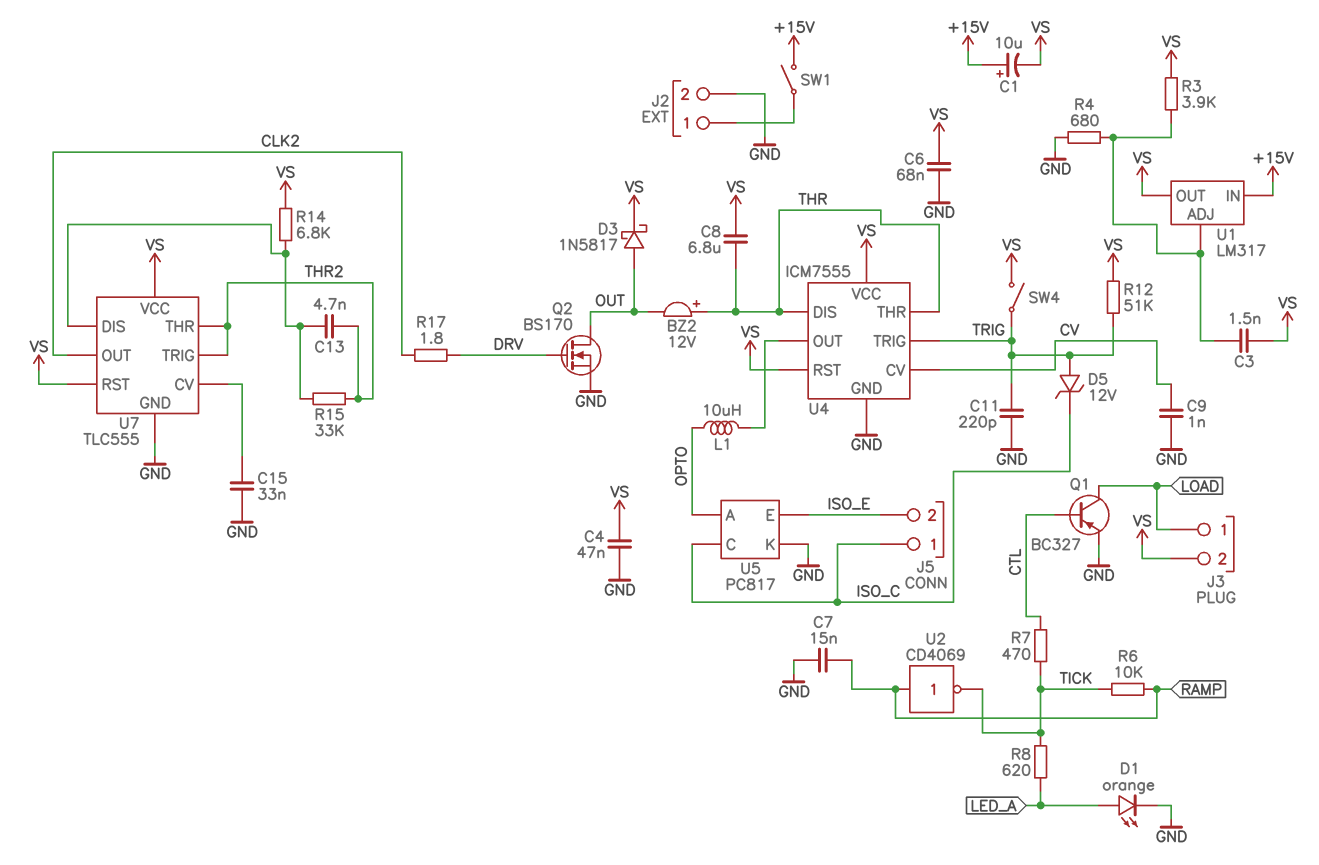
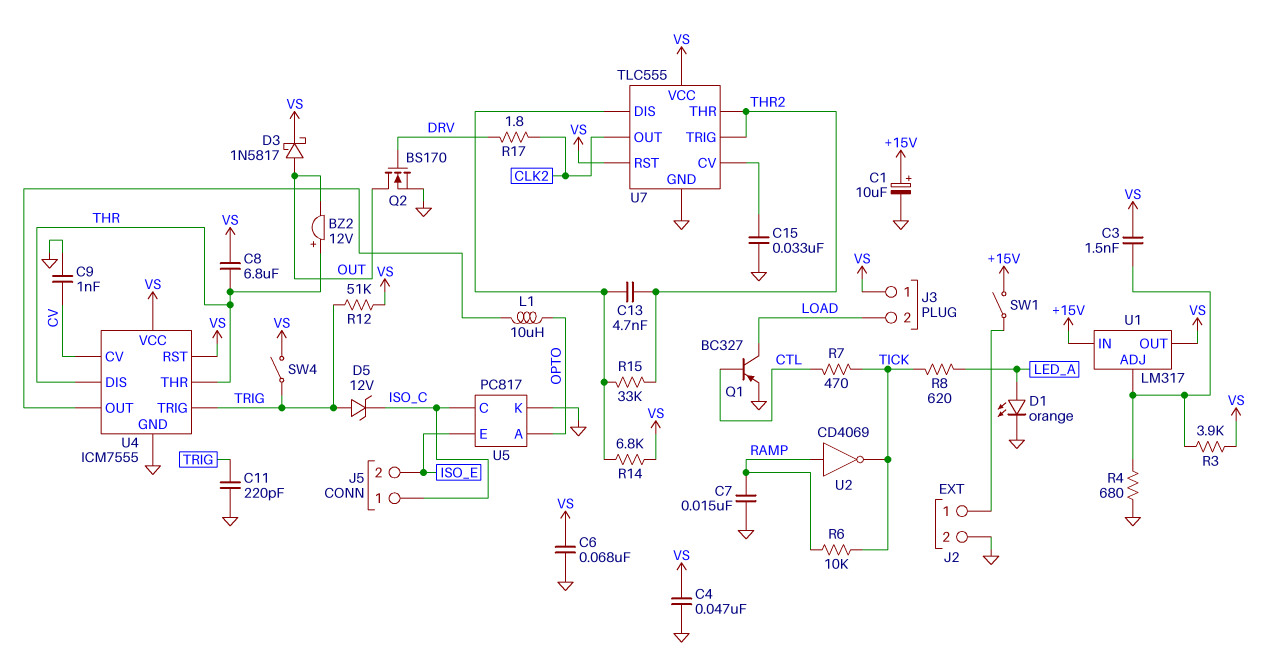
C1: 10uF (plus +15V, minus VS) -> 10uF (plus +15V, minus GND)
J3 pin 1: LOAD -> VS
J3 pin 2: VS -> LOAD

